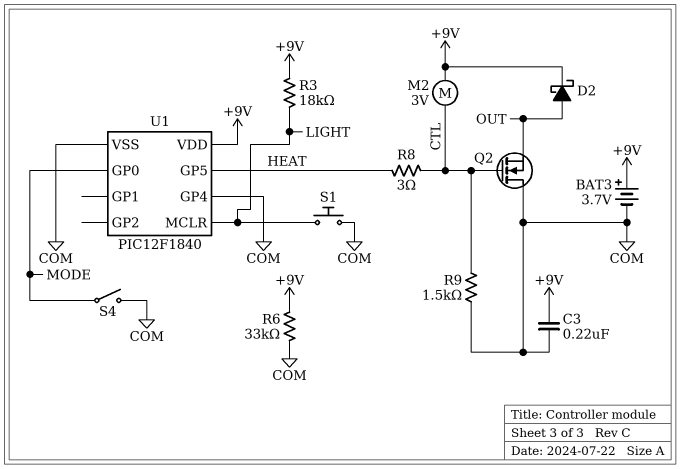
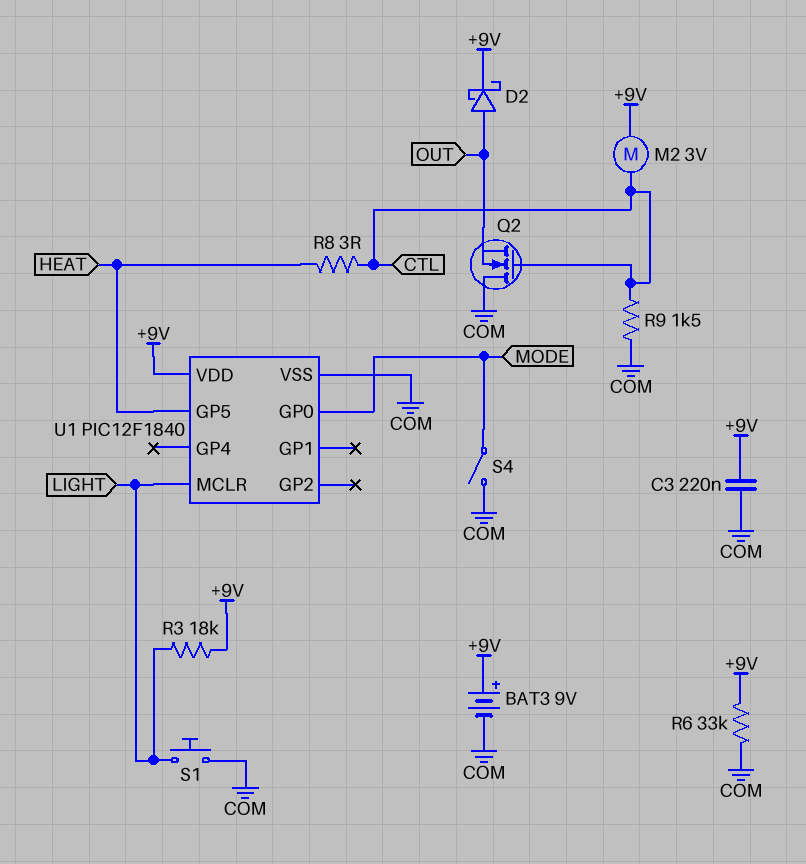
BAT3: 3.7V (plus +9V, minus COM) -> 9V (plus +9V, minus COM)
U1 pin GP4: COM -> none

